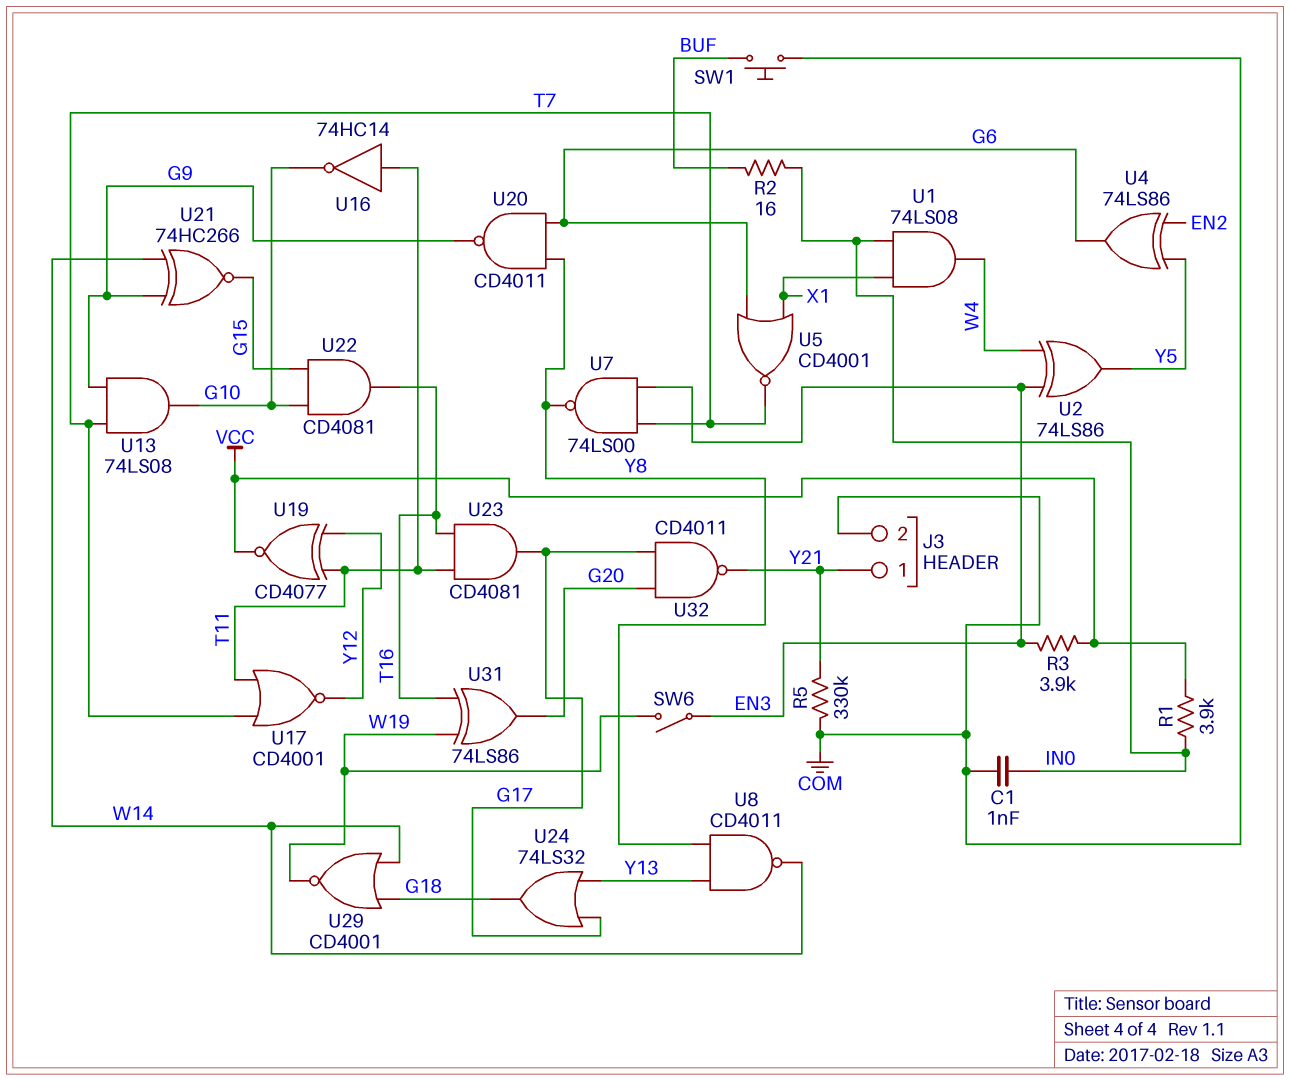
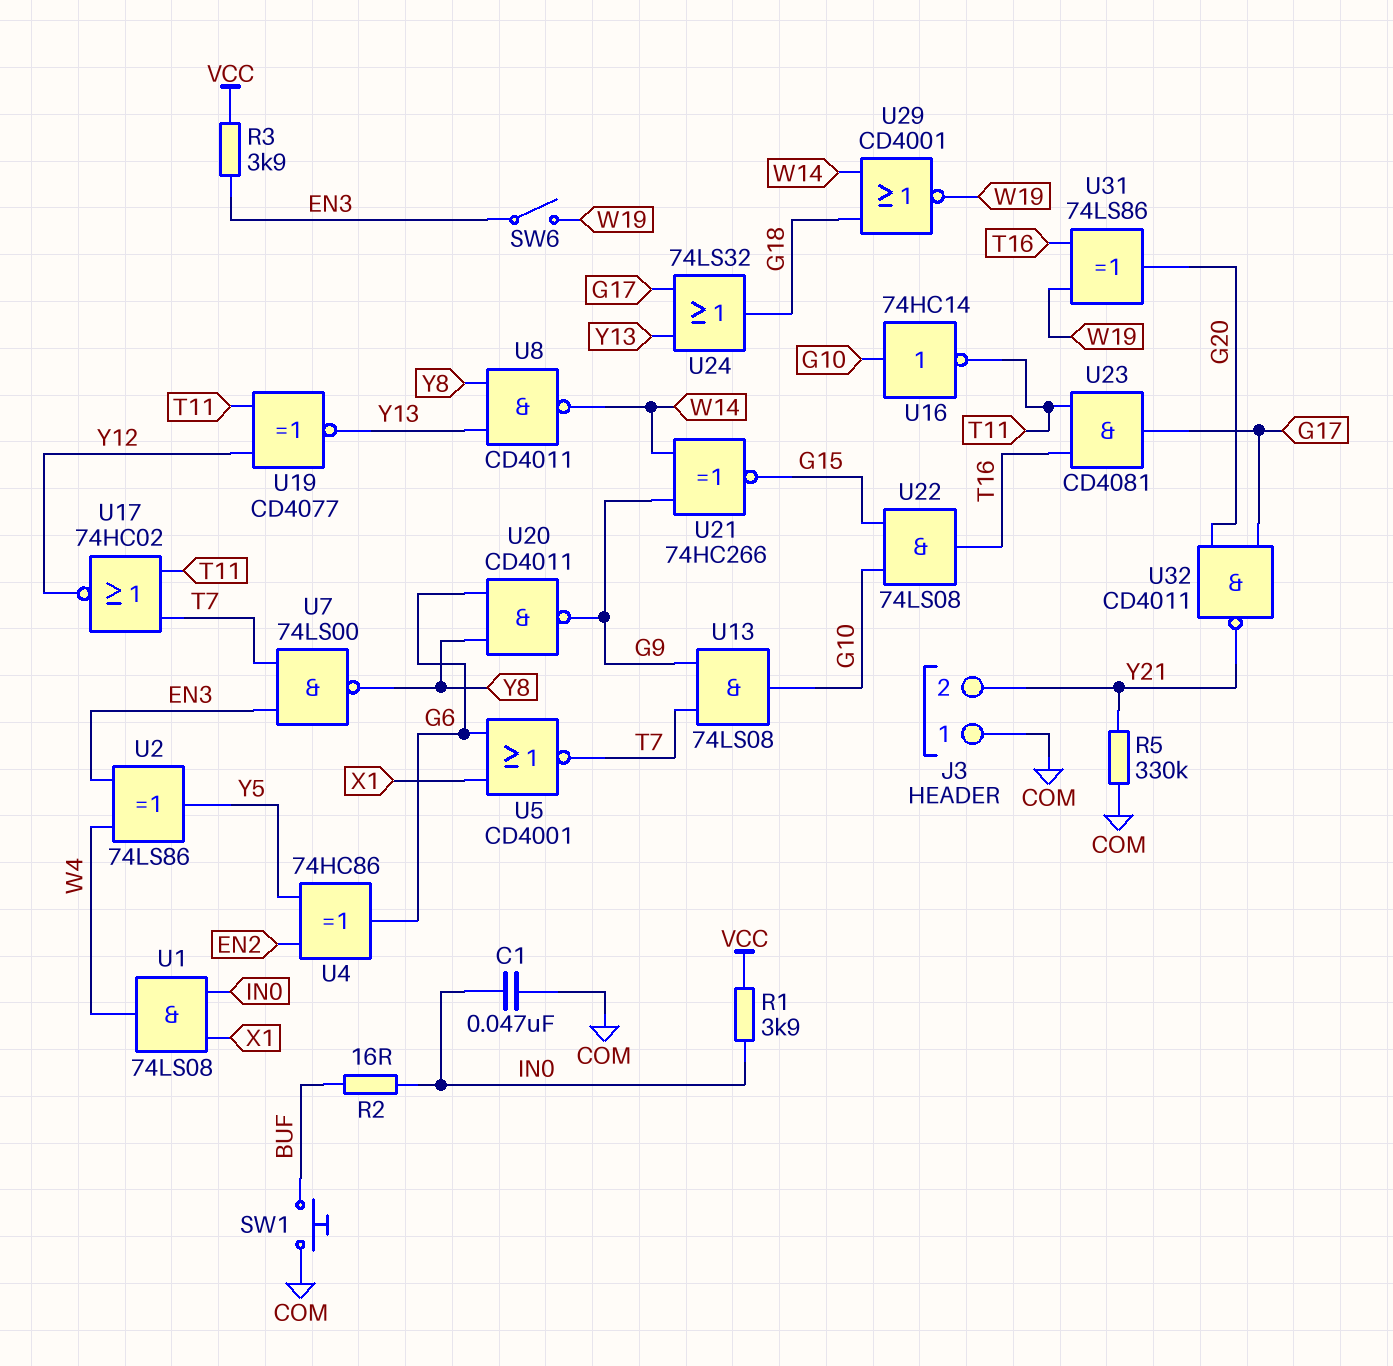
C1: 1nF (COM, IN0) -> 47nF (COM, IN0)
J3 pin 1: Y21 -> COM
J3 pin 2: COM -> Y21
U4: XOR 74LS86 (in EN2, in Y5, out G6) -> XOR 74HC86 (in EN2, in Y5, out G6)
U16: NOT 74HC14 (in T11, out G10) -> NOT 74HC14 (in G10, out T11)
U17: NOR CD4001 (in T7, in T11, out Y12) -> NOR 74HC02 (in T7, in T11, out Y12)
U19: XNOR CD4077 (in T11, in Y12, out VCC) -> XNOR CD4077 (in T11, in Y12, out Y13)
U22: AND CD4081 (in G10, in G15, out T16) -> AND 74LS08 (in G10, in G15, out T16)

